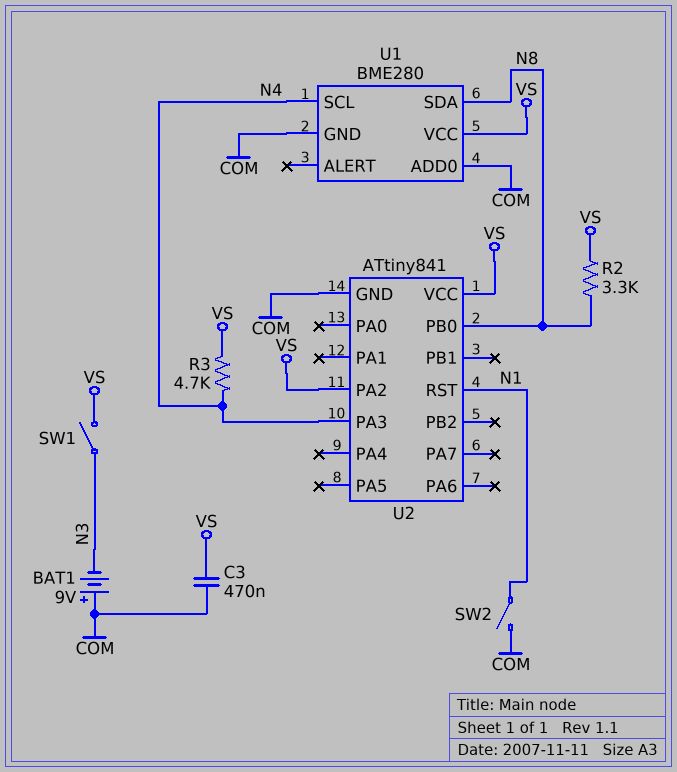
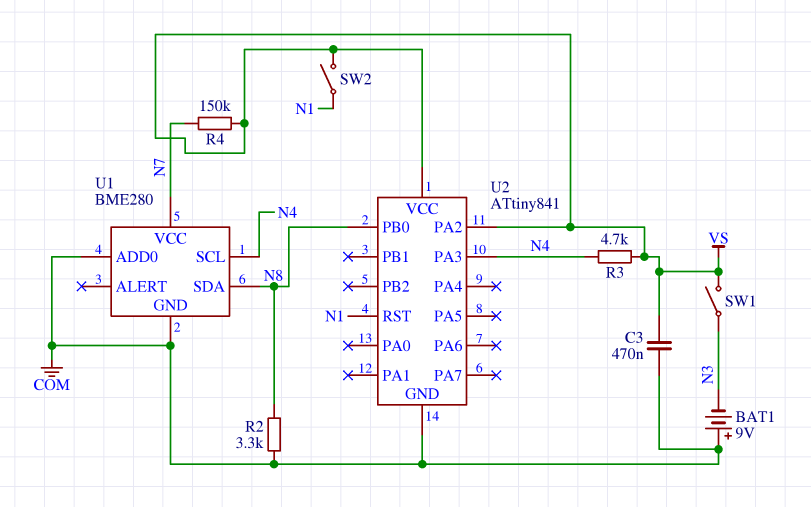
R2: 3.3k (N8, VS) -> 3.3k (COM, N8)
R4: none -> 150k (N7, VS)
SW2: switch (COM, N1) -> switch (N1, VS)
U1 pin VCC: VS -> N7

